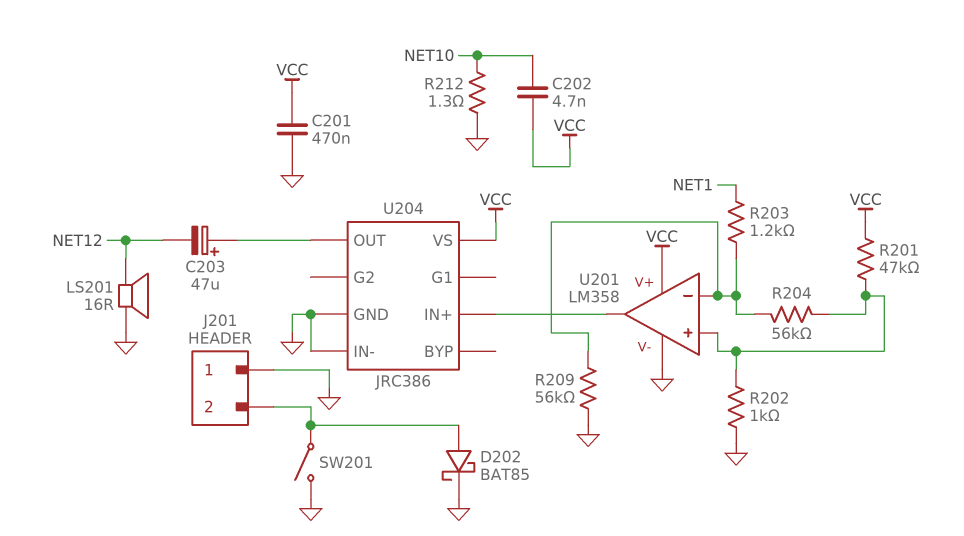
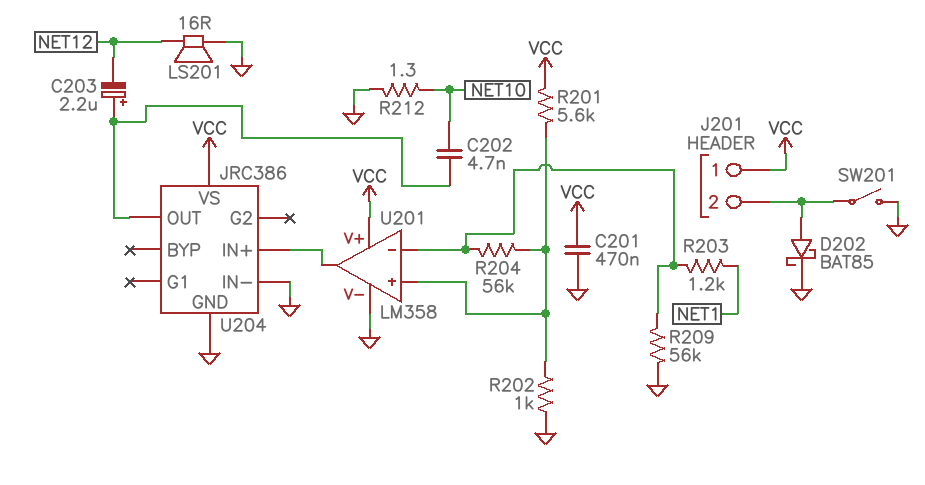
C202: 4.7nF (NET10, VCC) -> 4.7nF (NET10, U204/OUT)
C203: 47uF (plus U204/OUT, minus NET12) -> 2.2uF (plus U204/OUT, minus NET12)
J201 pin 1: GND -> VCC
R201: 47k (U201/in+, VCC) -> 5.6k (U201/in+, VCC)

